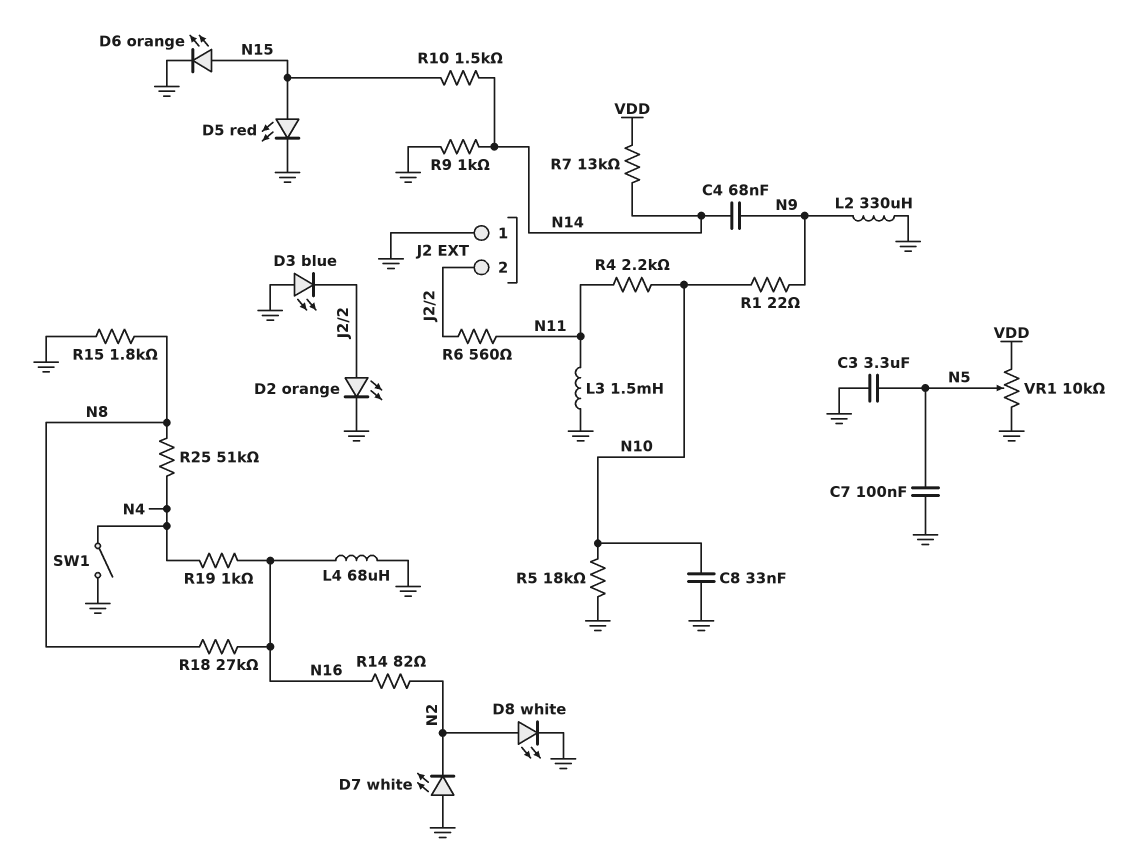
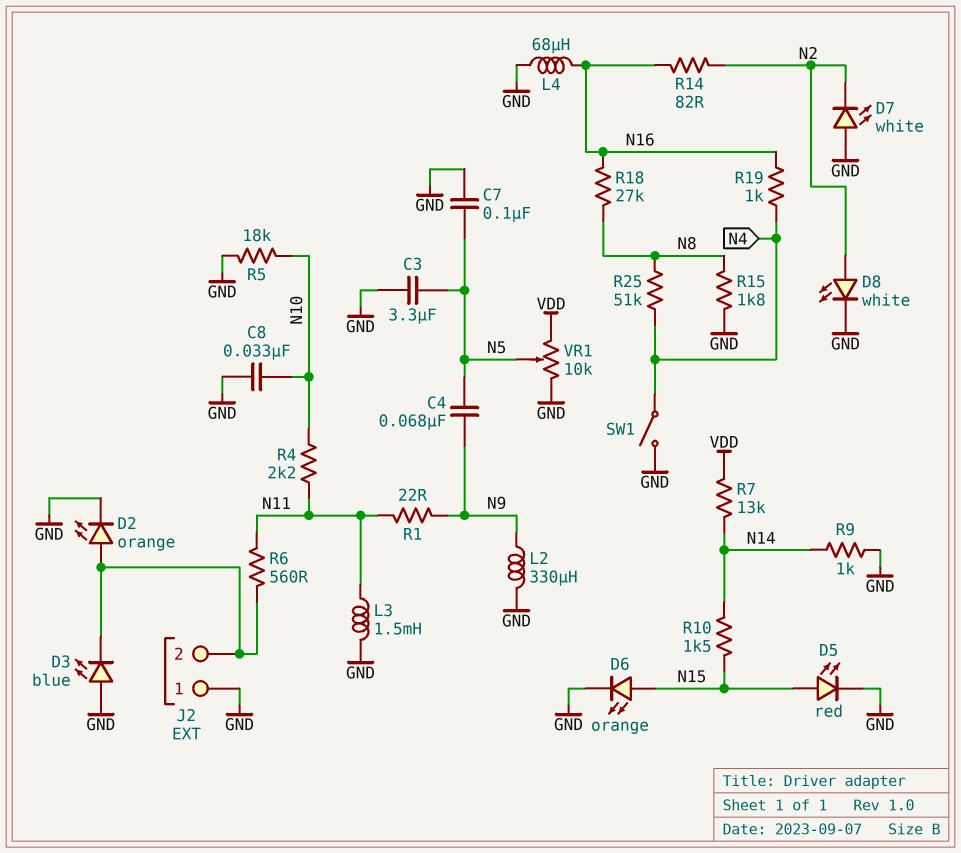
C4: 68nF (N9, N14) -> 68nF (N5, N9)
R1: 22 (N9, N10) -> 22 (N9, N11)

